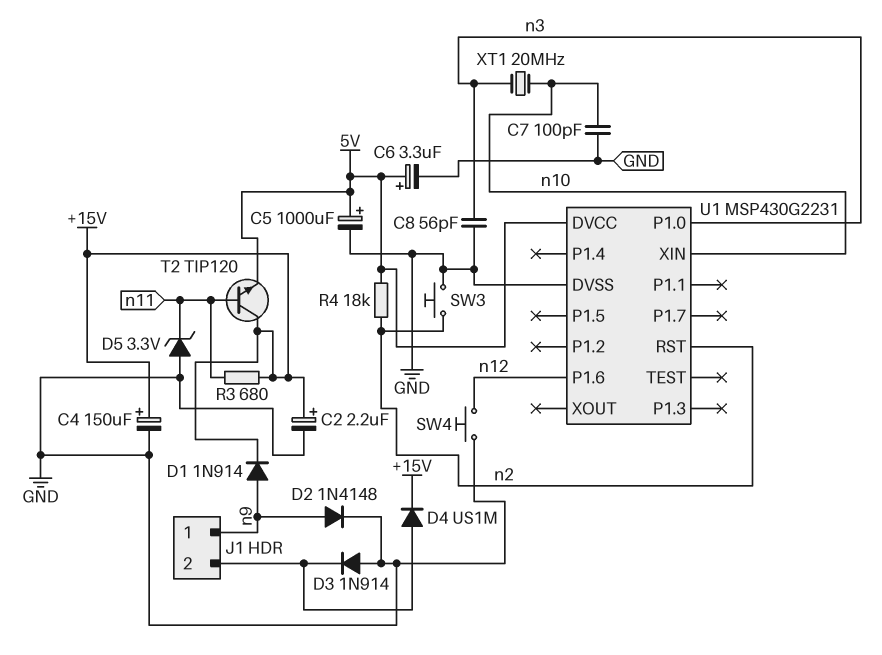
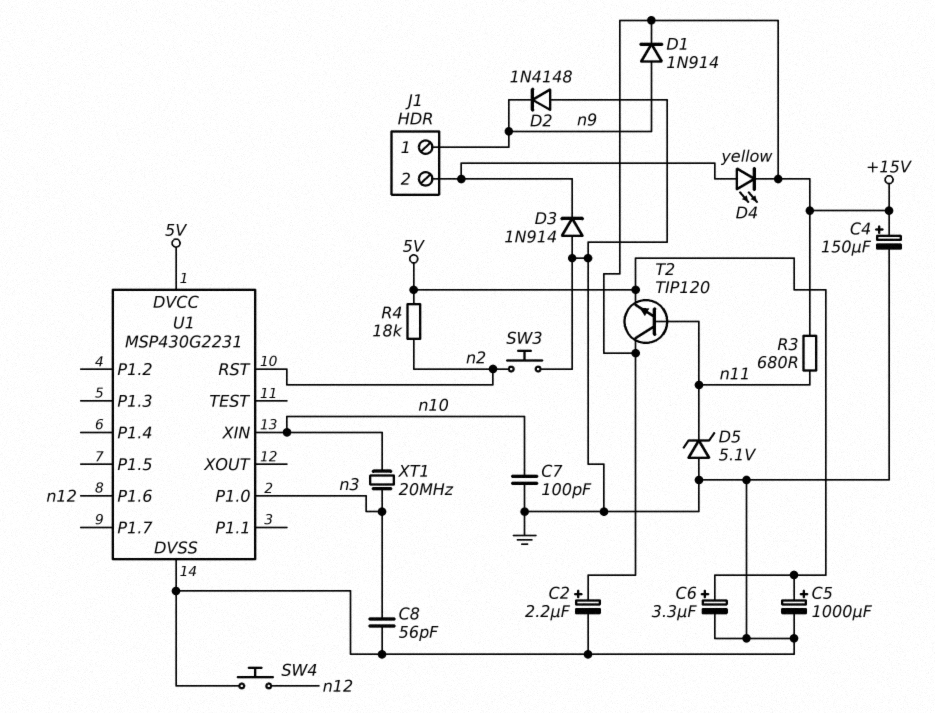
D2: diode 1N4148 (A n9, K GND) -> diode 1N4148 (A GND, K n9)
D4: diode US1M (A J1/2, K +15V) -> LED yellow (A J1/2, K +15V)
D5: zener 3.3V (A GND, K n11) -> zener 5.1V (A GND, K n11)

